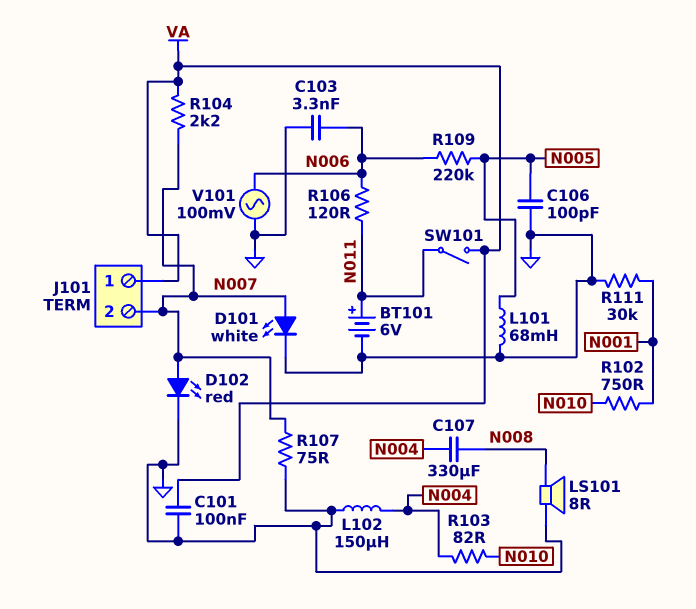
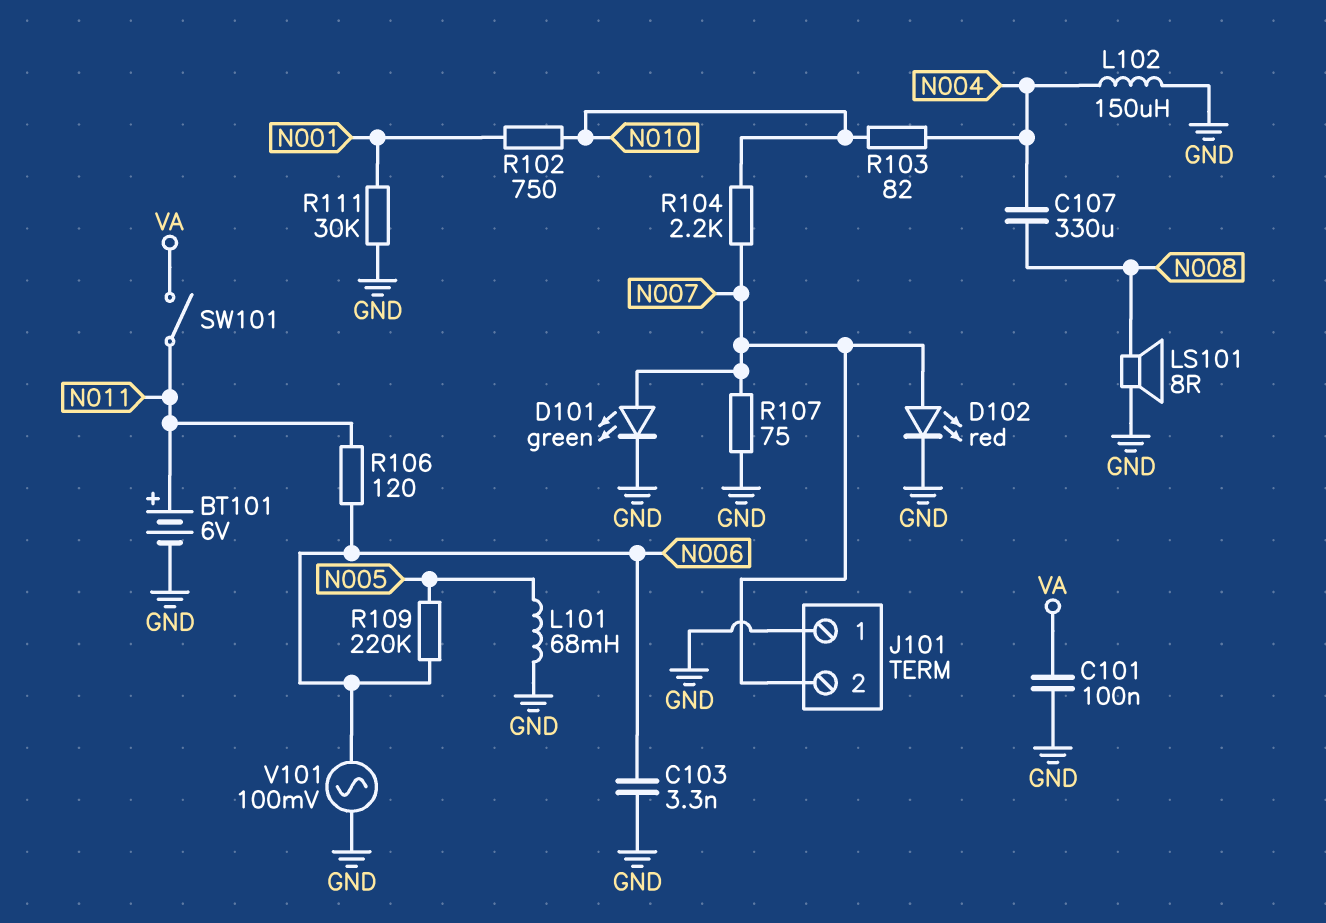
C106: 100pF (GND, N005) -> none
D101: LED white (A N007, K GND) -> LED green (A N007, K GND)
J101 pin 1: VA -> GND
R104: 2.2k (N007, VA) -> 2.2k (N007, N010)

